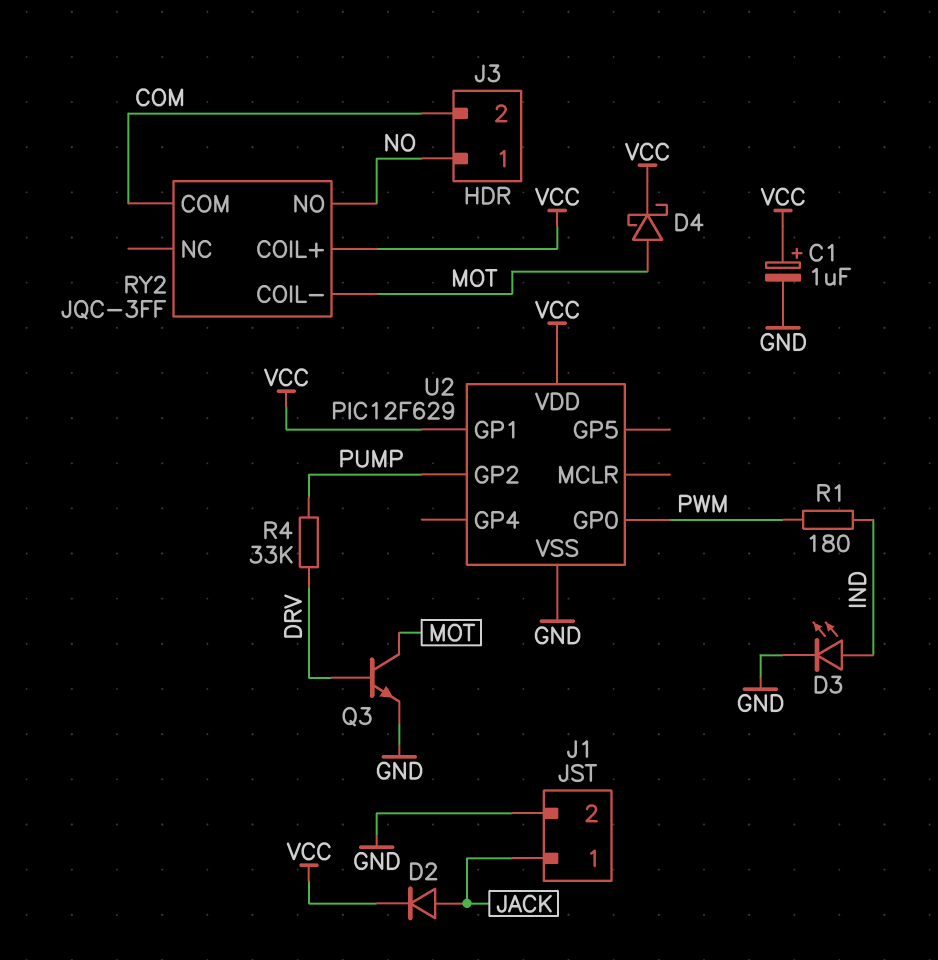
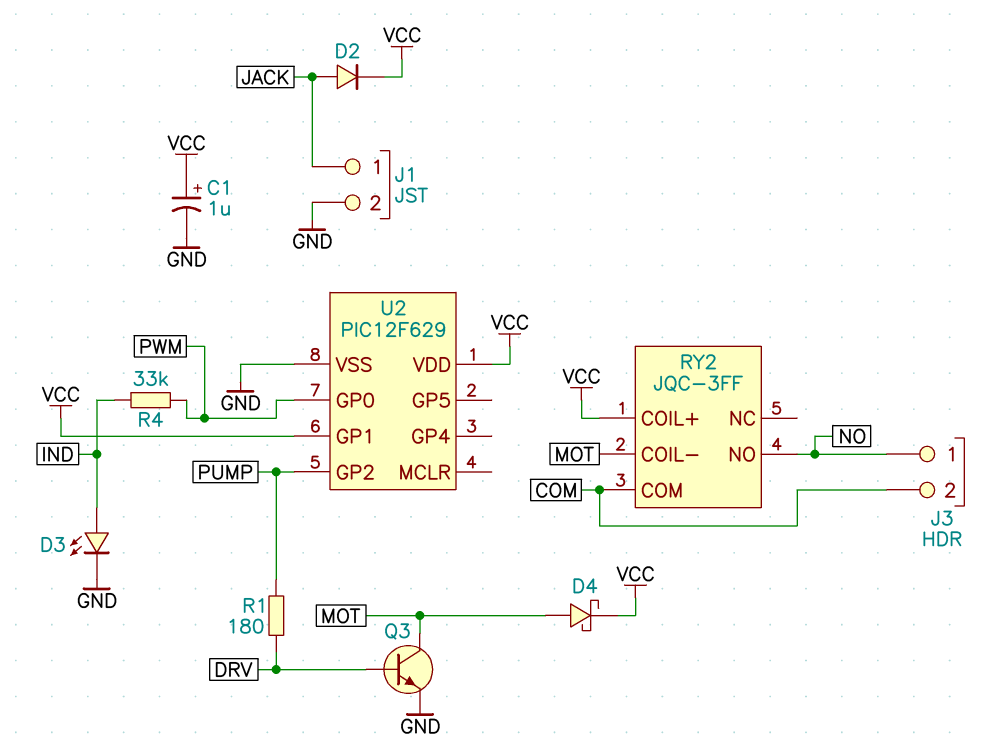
R1: 180 (IND, PWM) -> 180 (DRV, PUMP)
R4: 33k (DRV, PUMP) -> 33k (IND, PWM)

